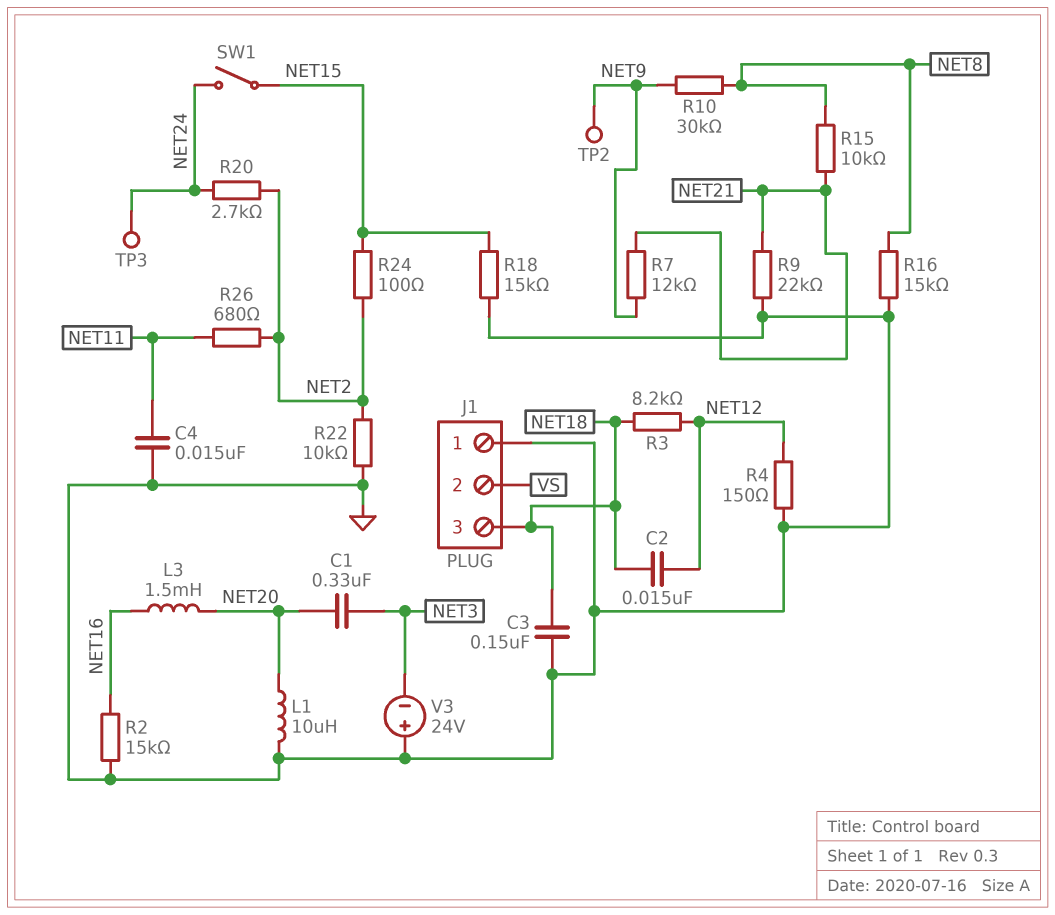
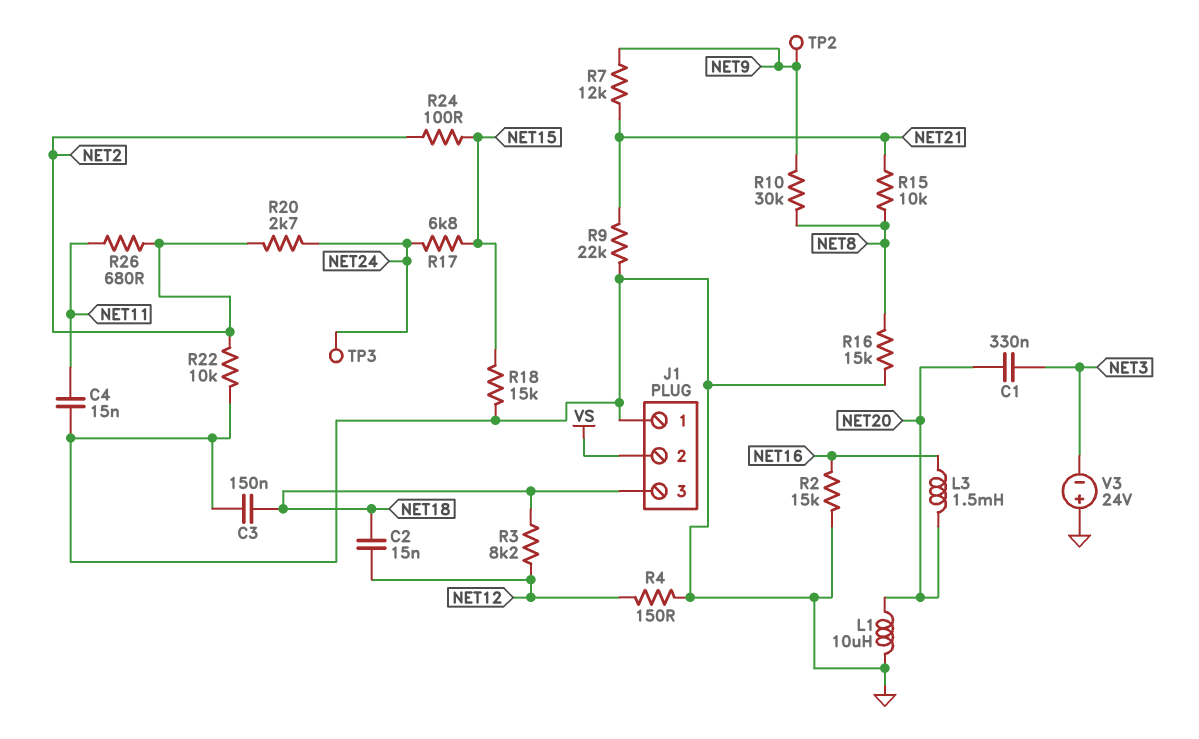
R17: none -> 6.8k (NET15, NET24)
SW1: switch (NET15, NET24) -> none

